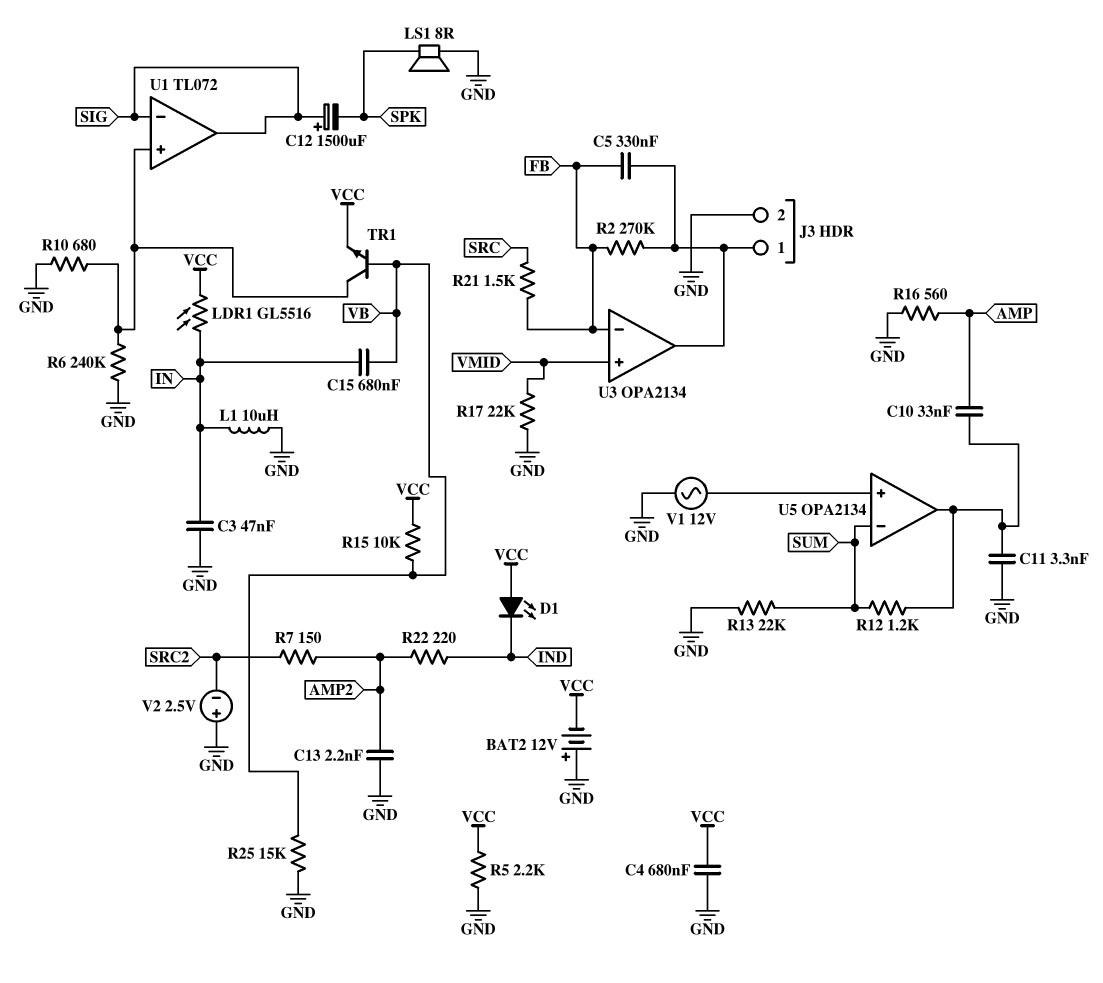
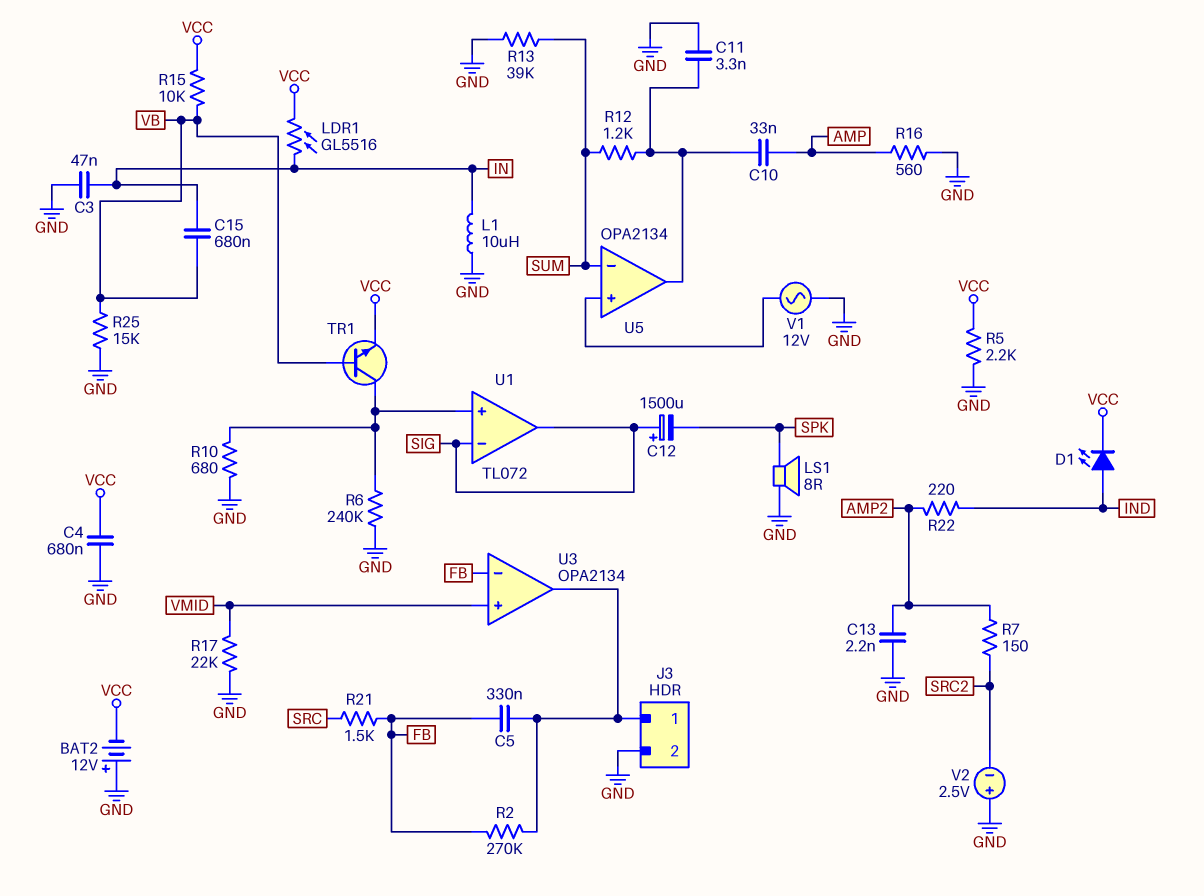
D1: LED (A VCC, K IND) -> LED (A IND, K VCC)
R13: 22k (GND, SUM) -> 39k (GND, SUM)

